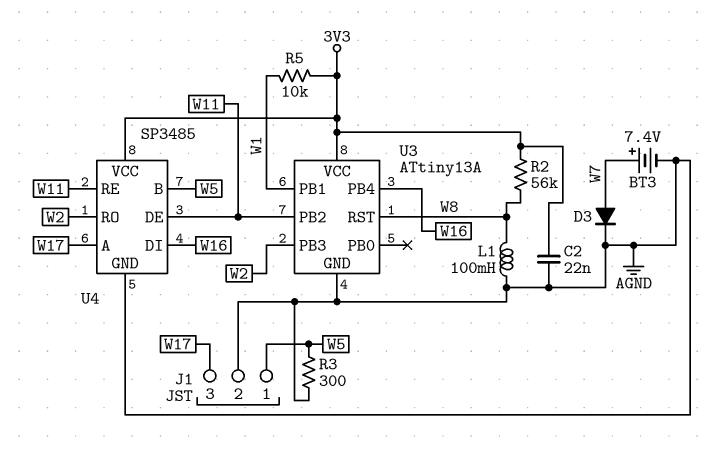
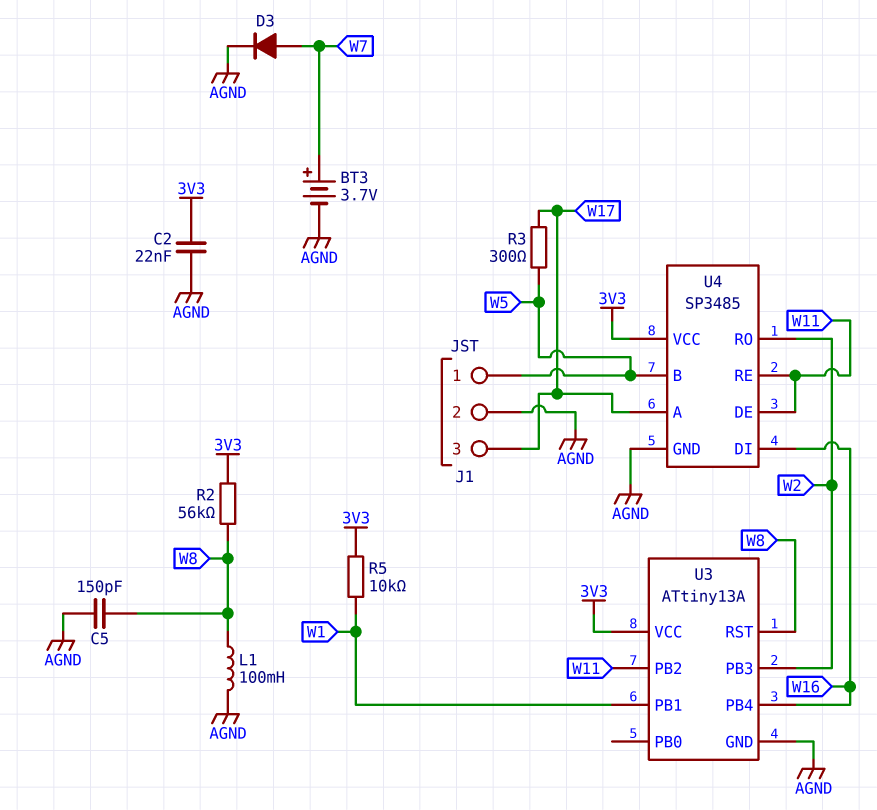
BT3: 7.4V (plus W7, minus AGND) -> 3.7V (plus W7, minus AGND)
C5: none -> 150pF (AGND, W8)
R3: 300 (AGND, W5) -> 300 (W5, W17)

